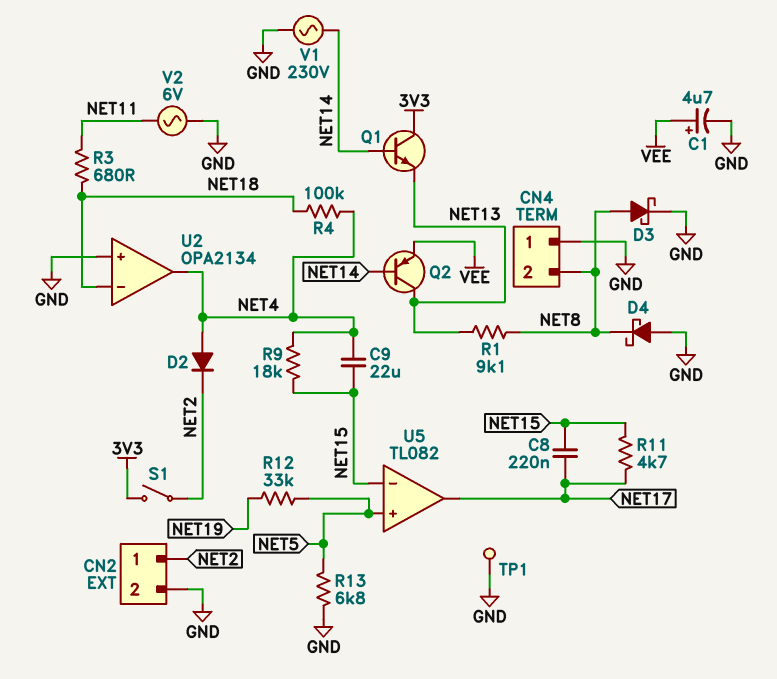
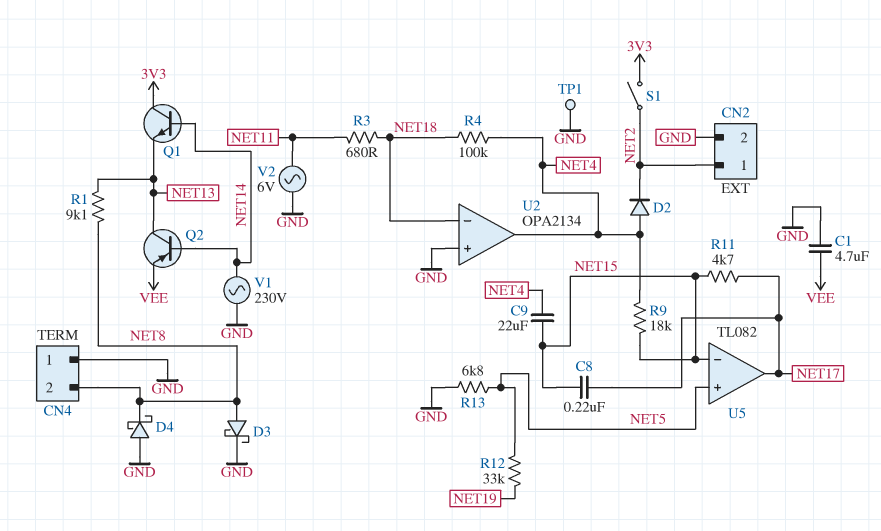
C1: 4.7uF (plus VEE, minus GND) -> 4.7uF (GND, VEE)

